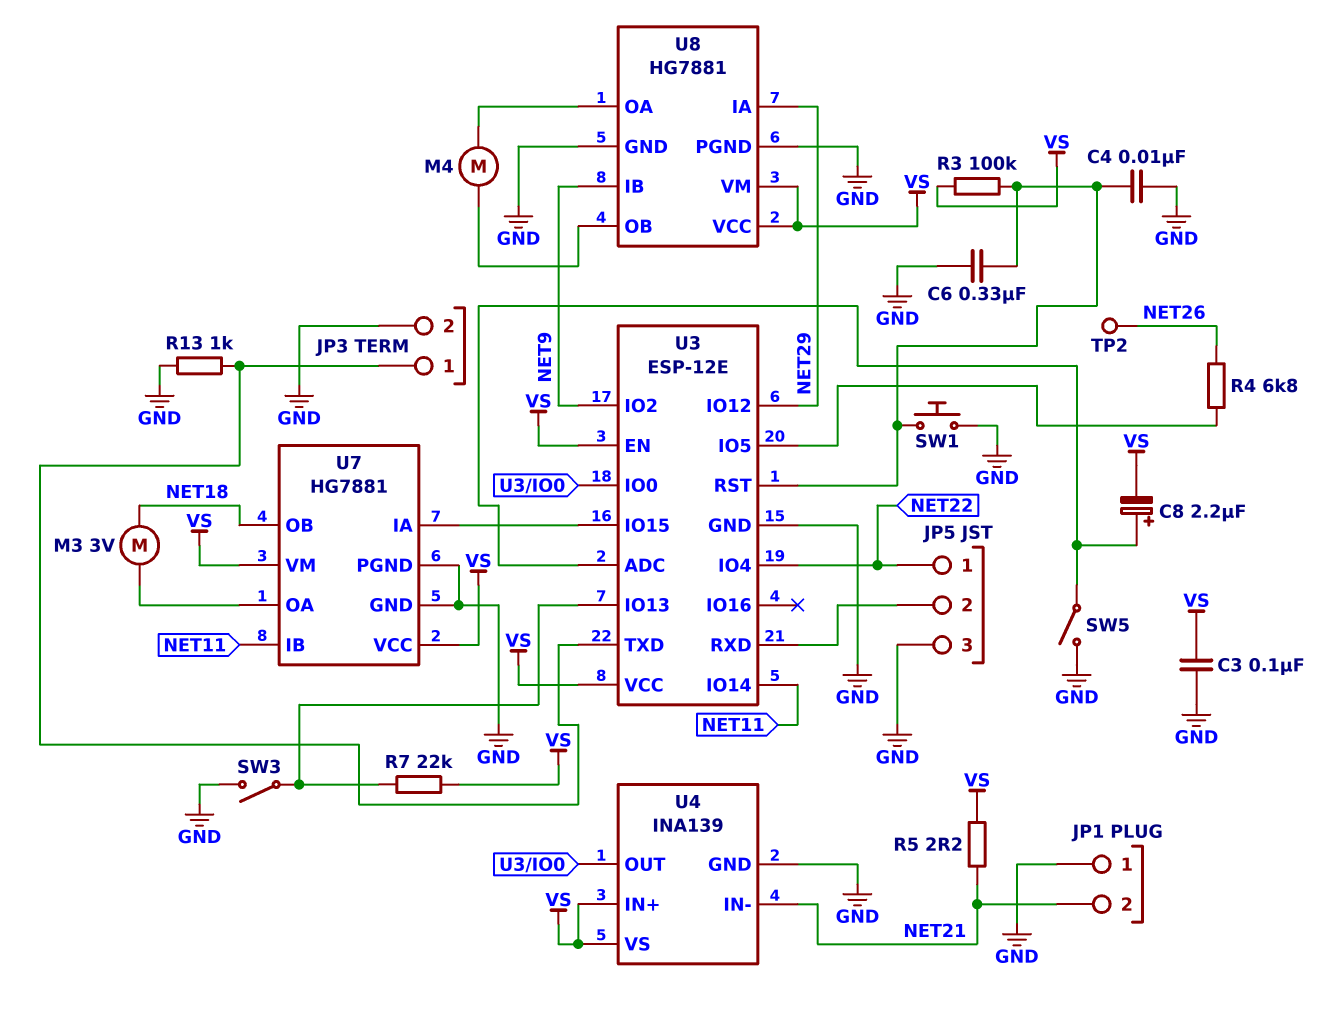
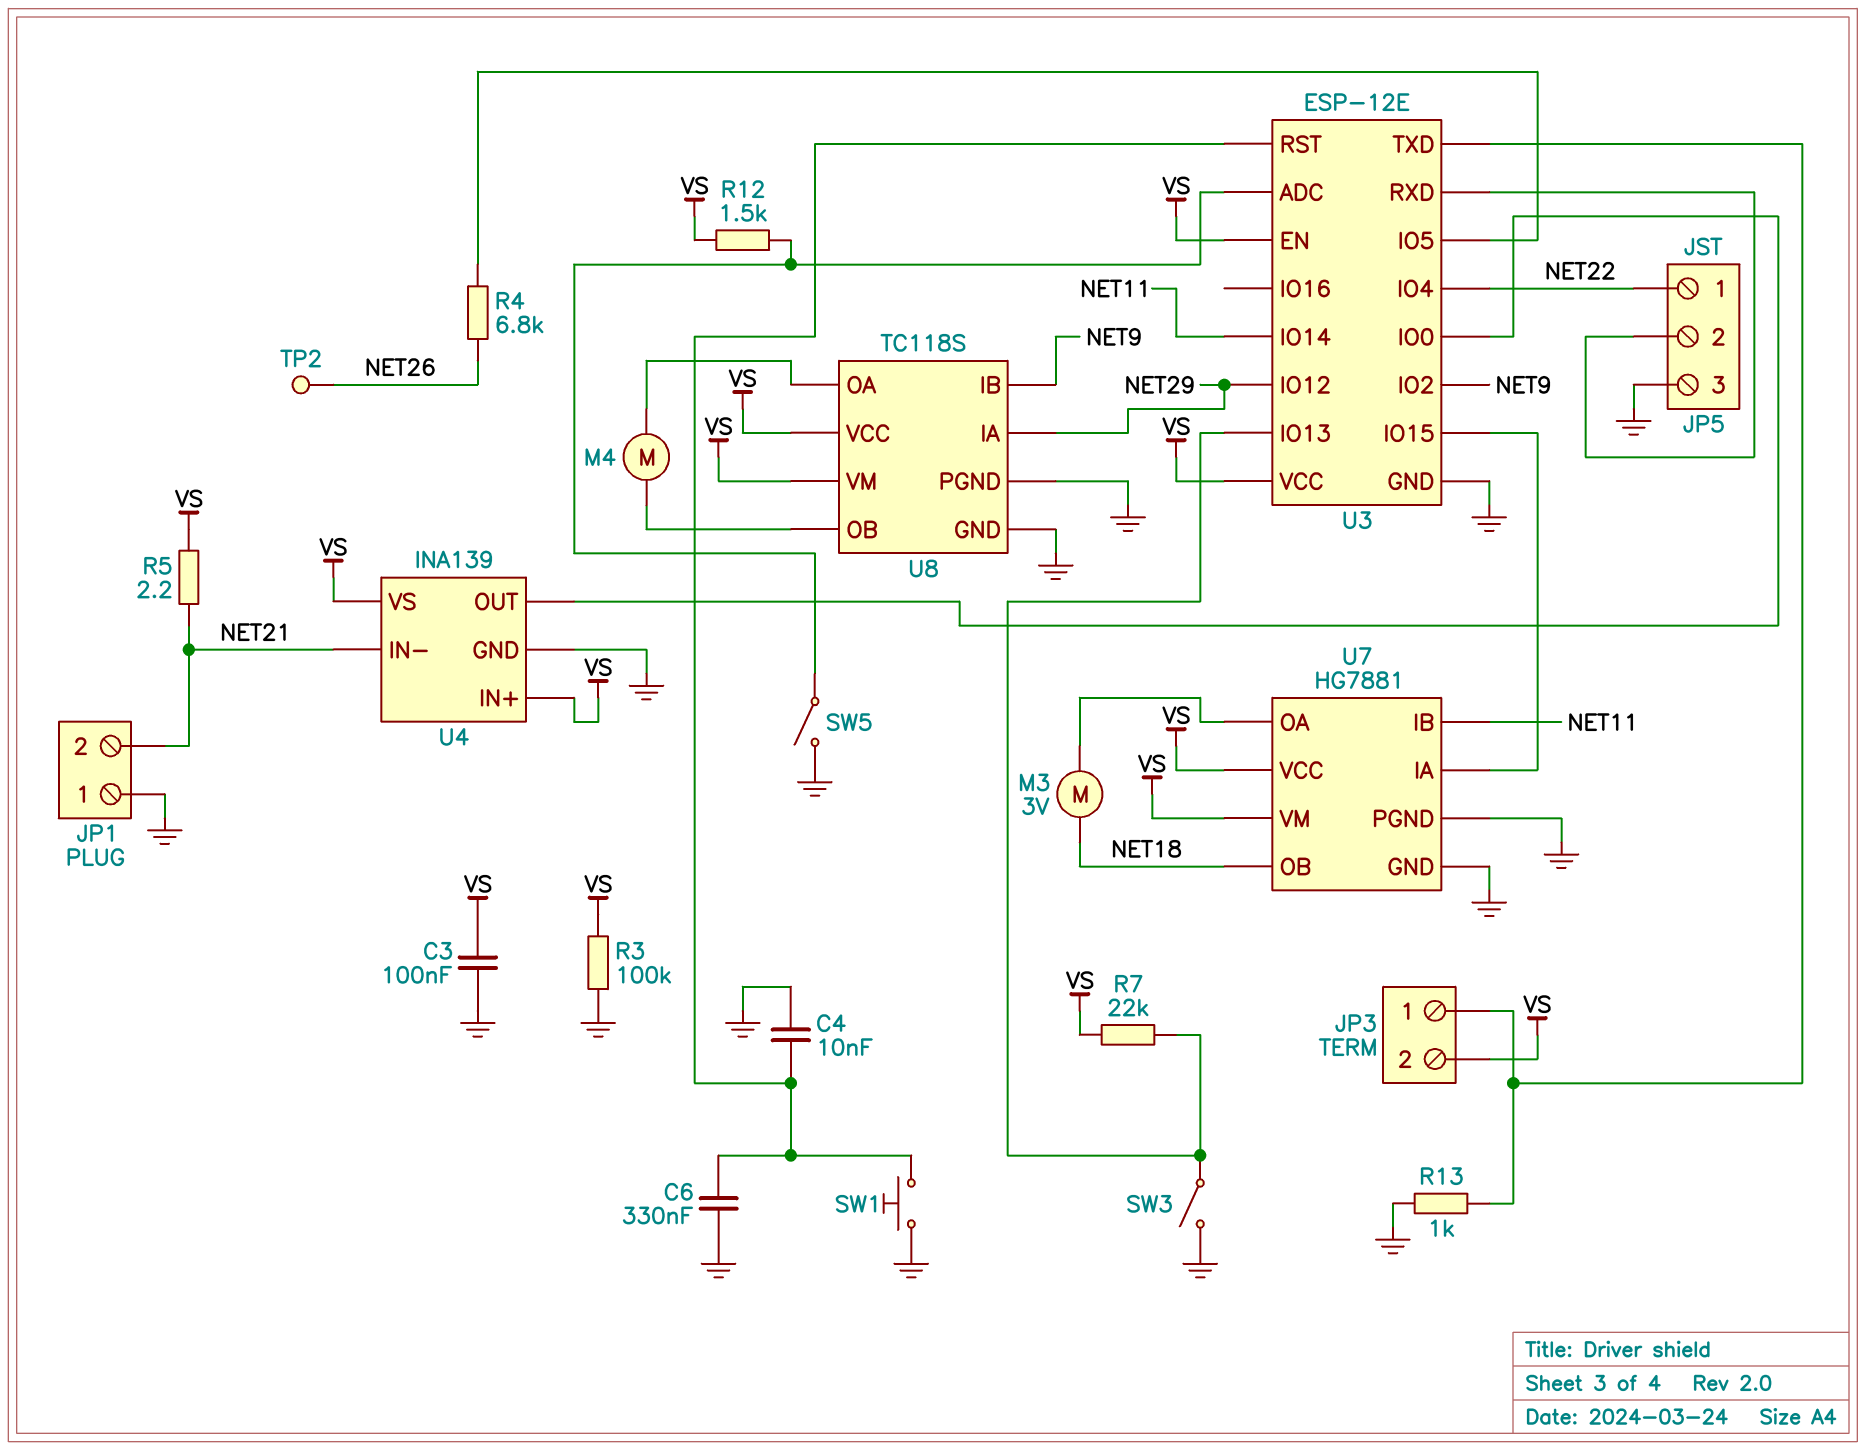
C8: 2.2uF (plus U3/ADC, minus VS) -> none
JP3 pin 2: GND -> VS
R3: 100k (U3/RST, VS) -> 100k (GND, VS)
R12: none -> 1.5k (U3/ADC, VS)
U8: HG7881 -> TC118S

